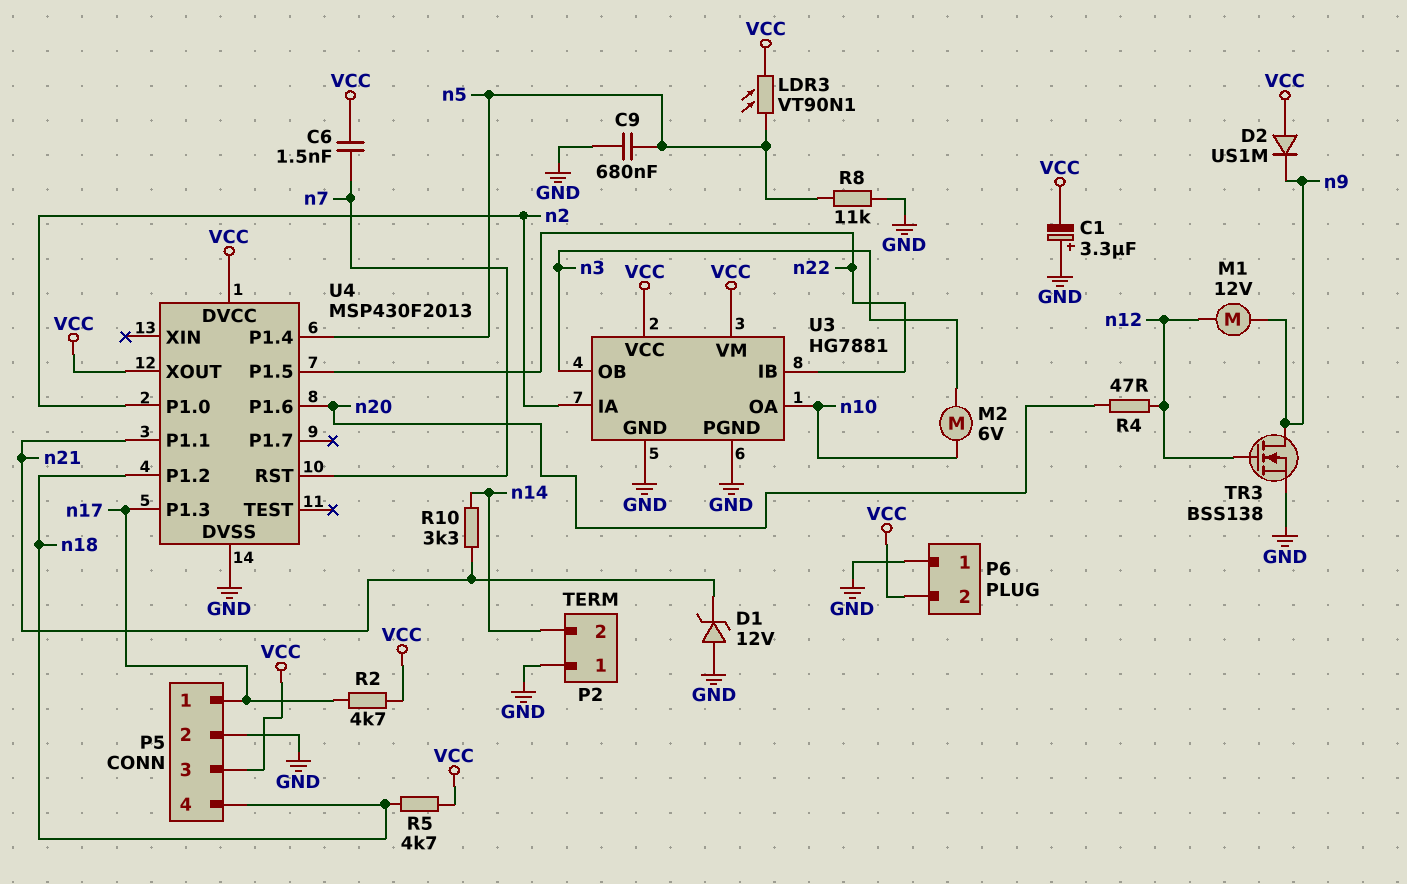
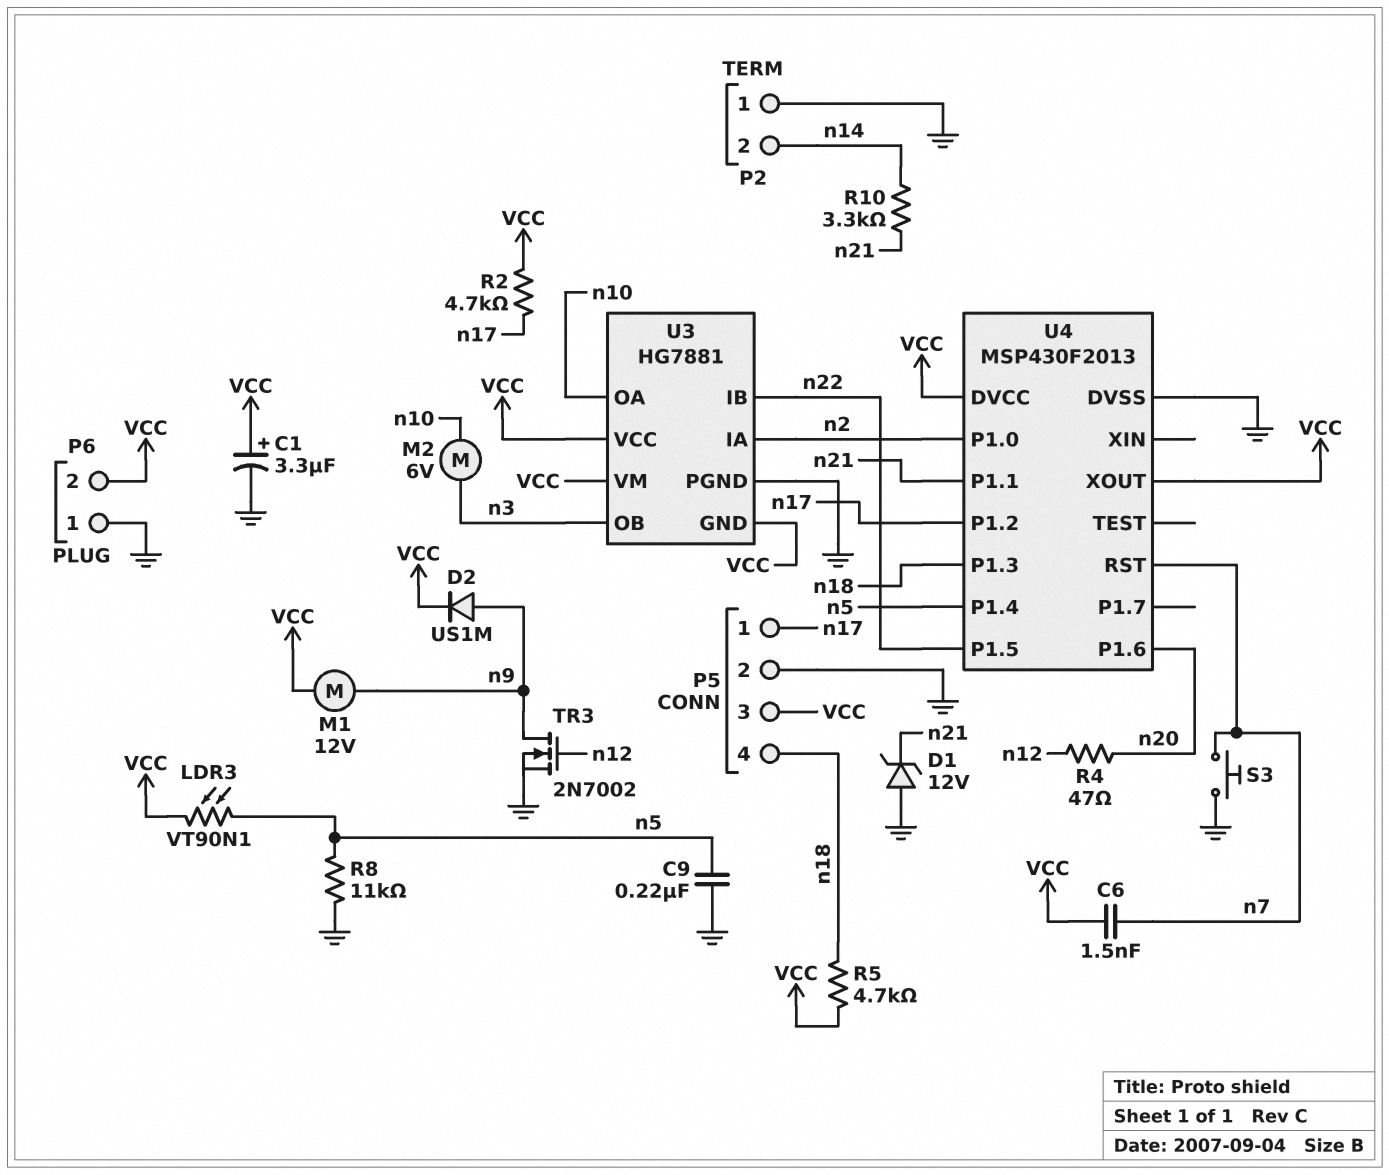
C1: 3.3uF (plus GND, minus VCC) -> 3.3uF (plus VCC, minus GND)
C9: 680nF (GND, n5) -> 220nF (GND, n5)
D2: diode US1M (A VCC, K n9) -> diode US1M (A n9, K VCC)
M1: motor 12V (n9, n12) -> motor 12V (VCC, n9)
S3: none -> button (GND, n7)
TR3: NMOS BSS138 (G n12, D n9, S GND) -> NMOS 2N7002 (G n12, D n9, S GND)
U3 pin GND: GND -> VCC
U4 pin P1.2: n18 -> n17
U4 pin P1.3: n17 -> n18

